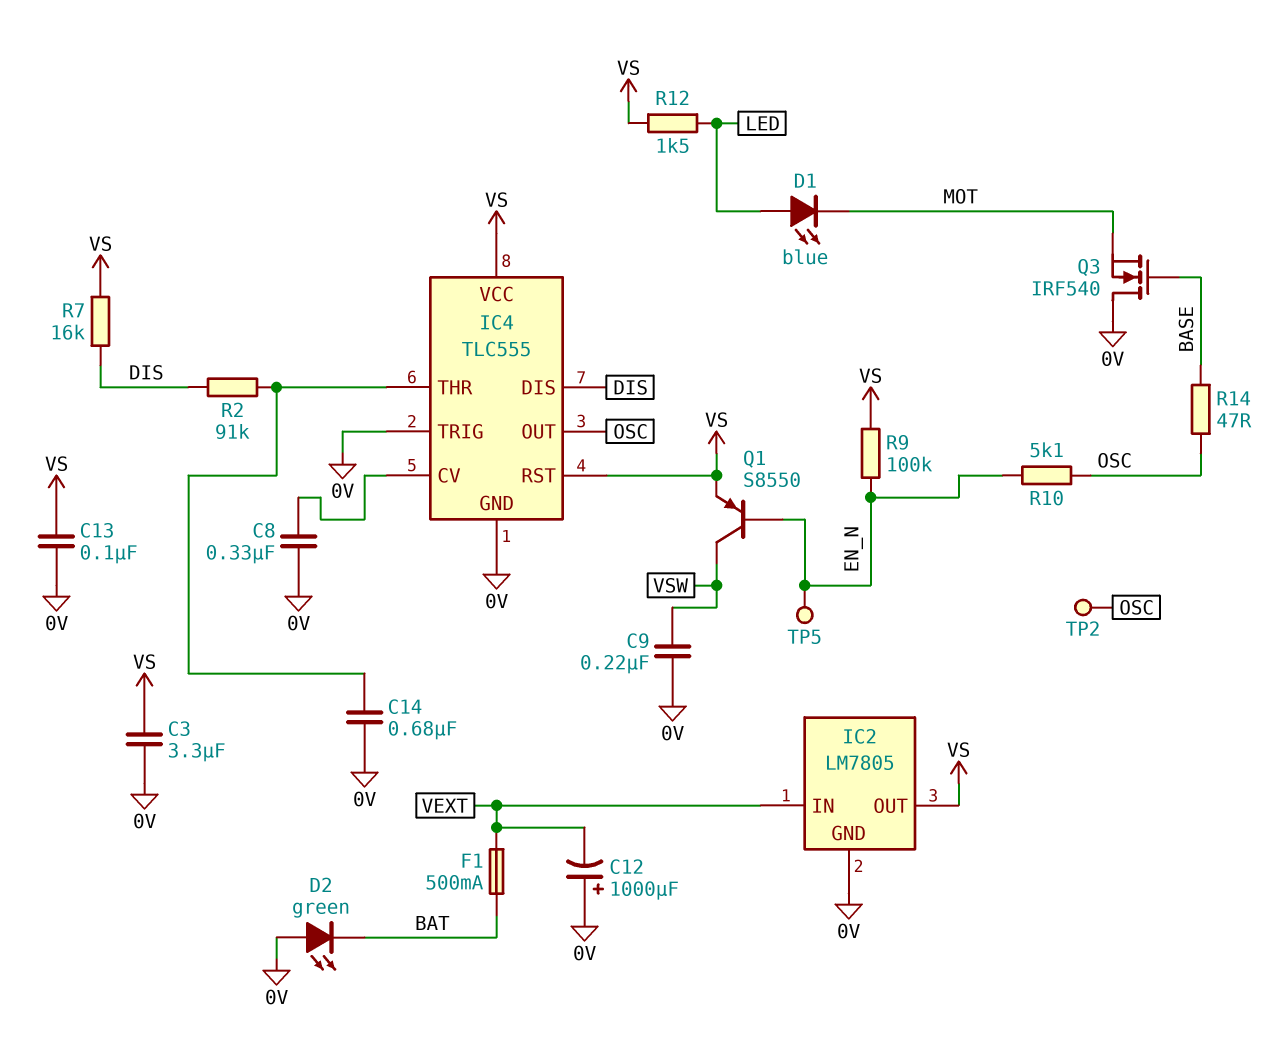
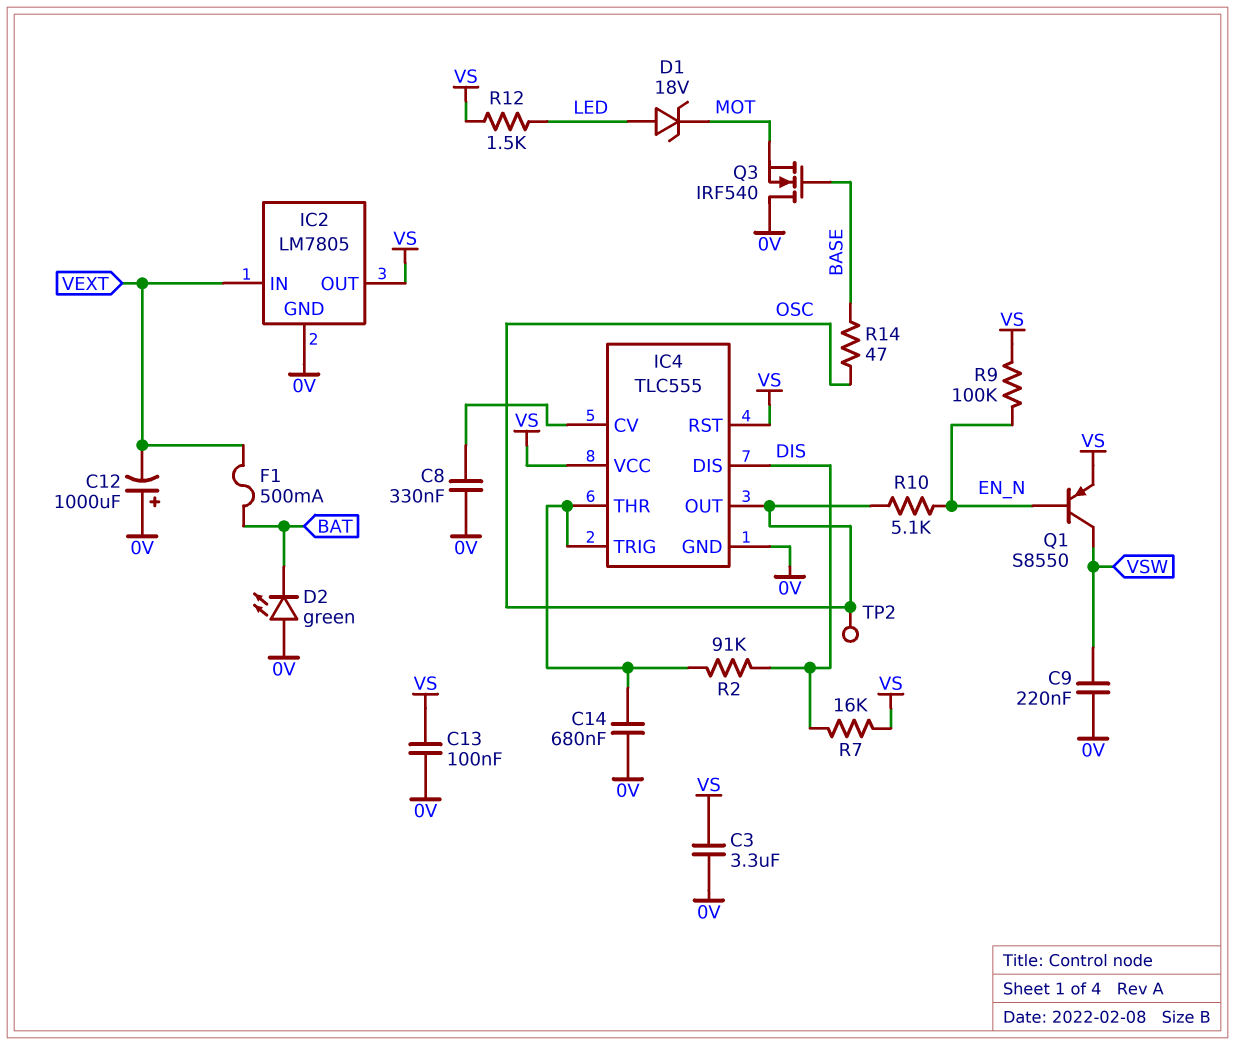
D1: LED blue (A LED, K MOT) -> zener 18V (A LED, K MOT)
IC4 pin TRIG: 0V -> IC4/THR
TP5: test point (EN_N) -> none

